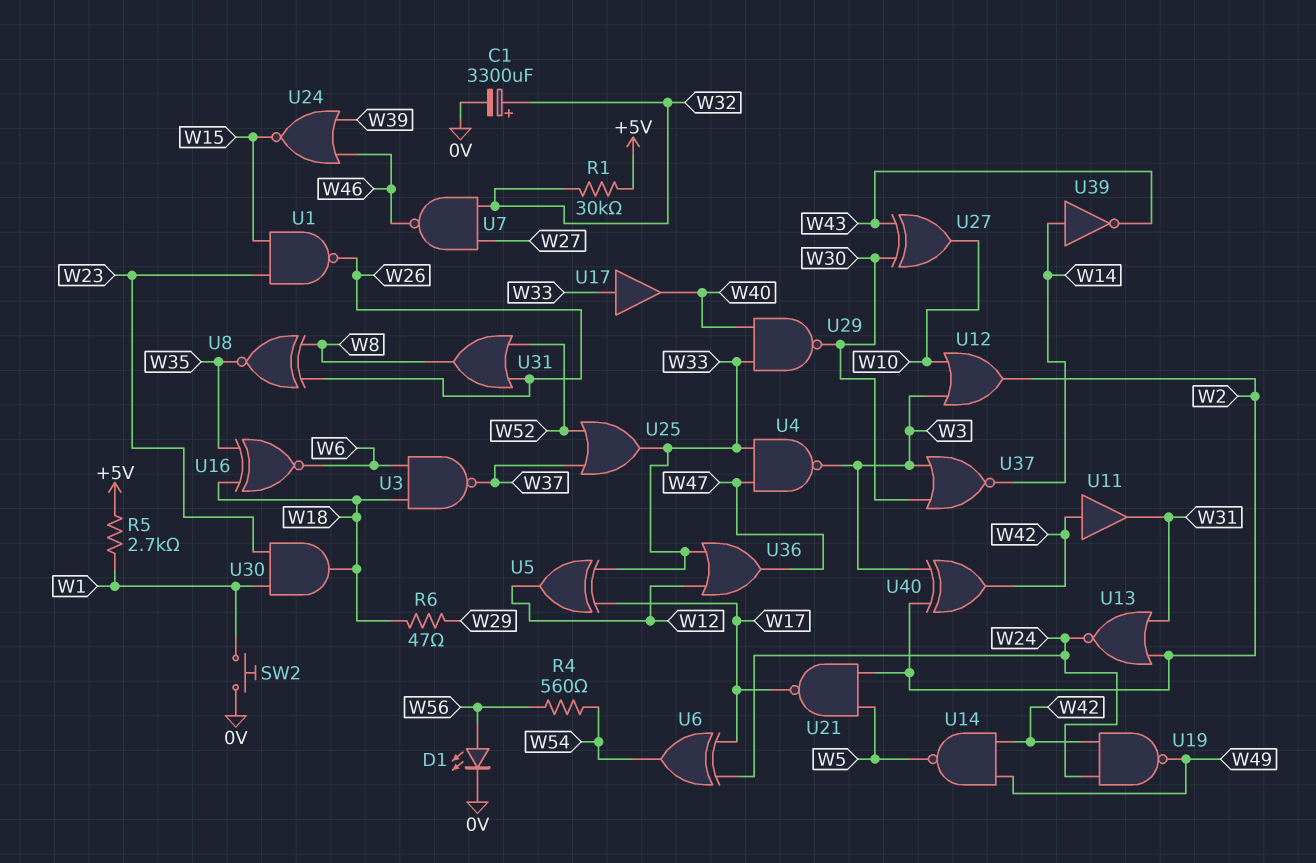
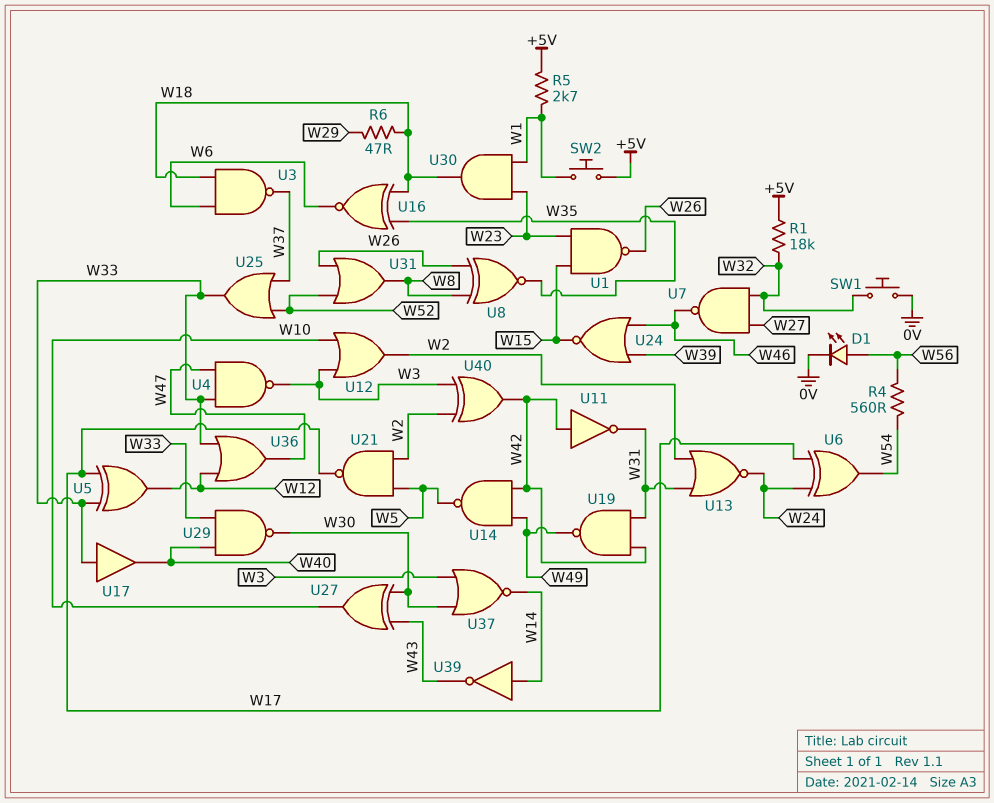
C1: 3300uF (plus W32, minus 0V) -> none
R1: 30k (+5V, W32) -> 18k (+5V, W32)
SW1: none -> button (0V, W32)
SW2: button (0V, W1) -> button (+5V, W1)
U11: buffer (in W42, out W31) -> NOT (in W42, out W31)
U19: NAND (in W24, in W42, out W49) -> NAND (in W31, in W42, out W49)

